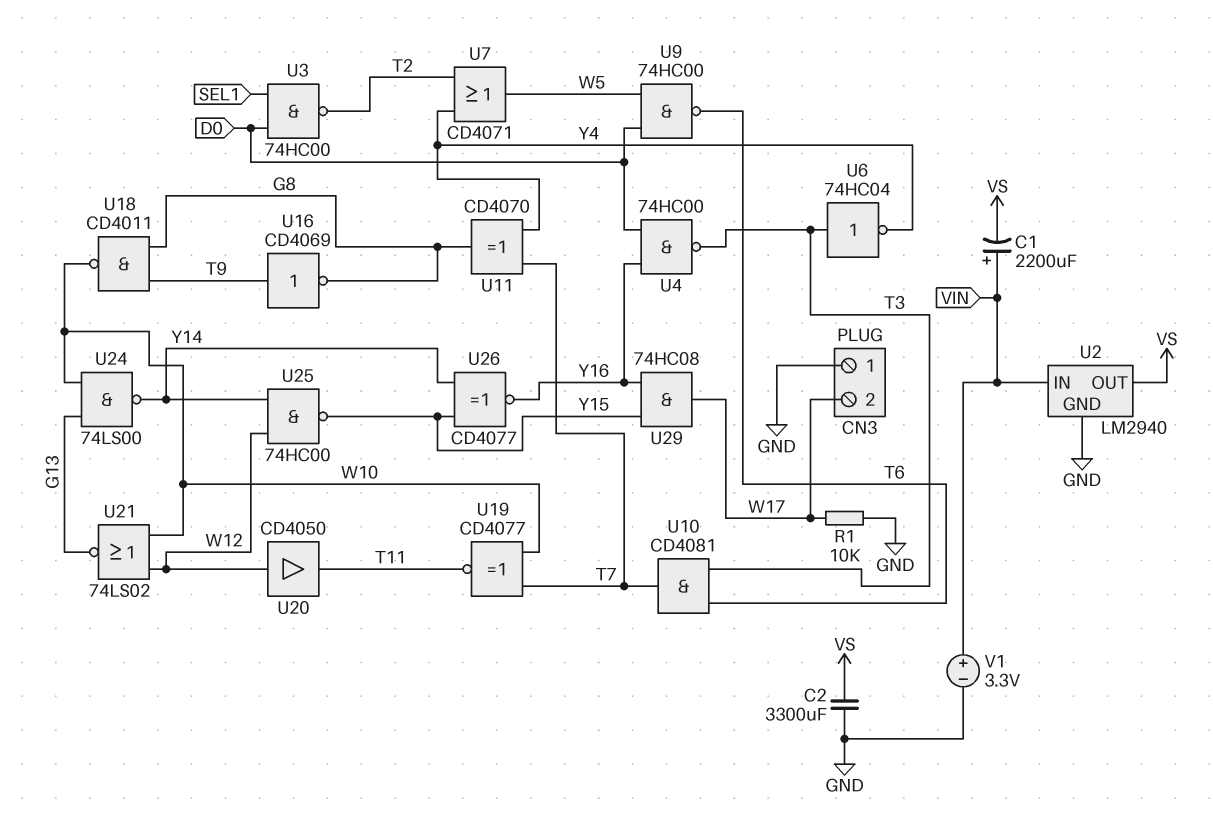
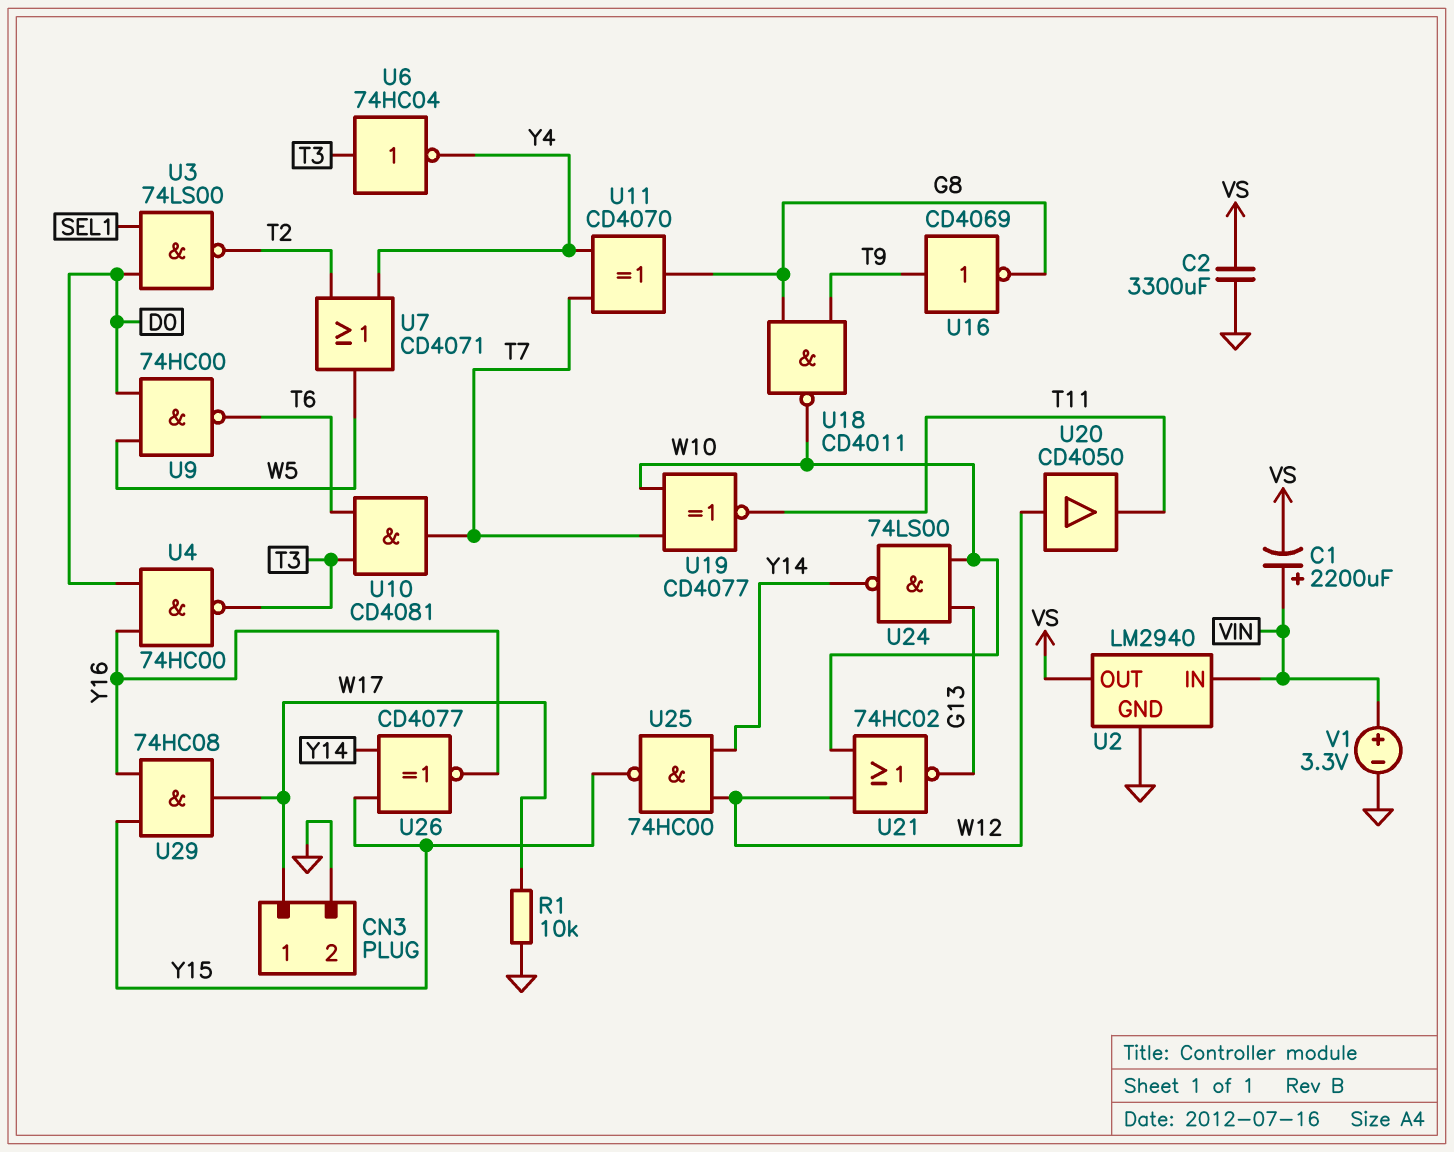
CN3 pin 1: GND -> W17
CN3 pin 2: W17 -> GND
U3: NAND 74HC00 (in D0, in SEL1, out T2) -> NAND 74LS00 (in D0, in SEL1, out T2)
U21: NOR 74LS02 (in W10, in W12, out G13) -> NOR 74HC02 (in W10, in W12, out G13)

